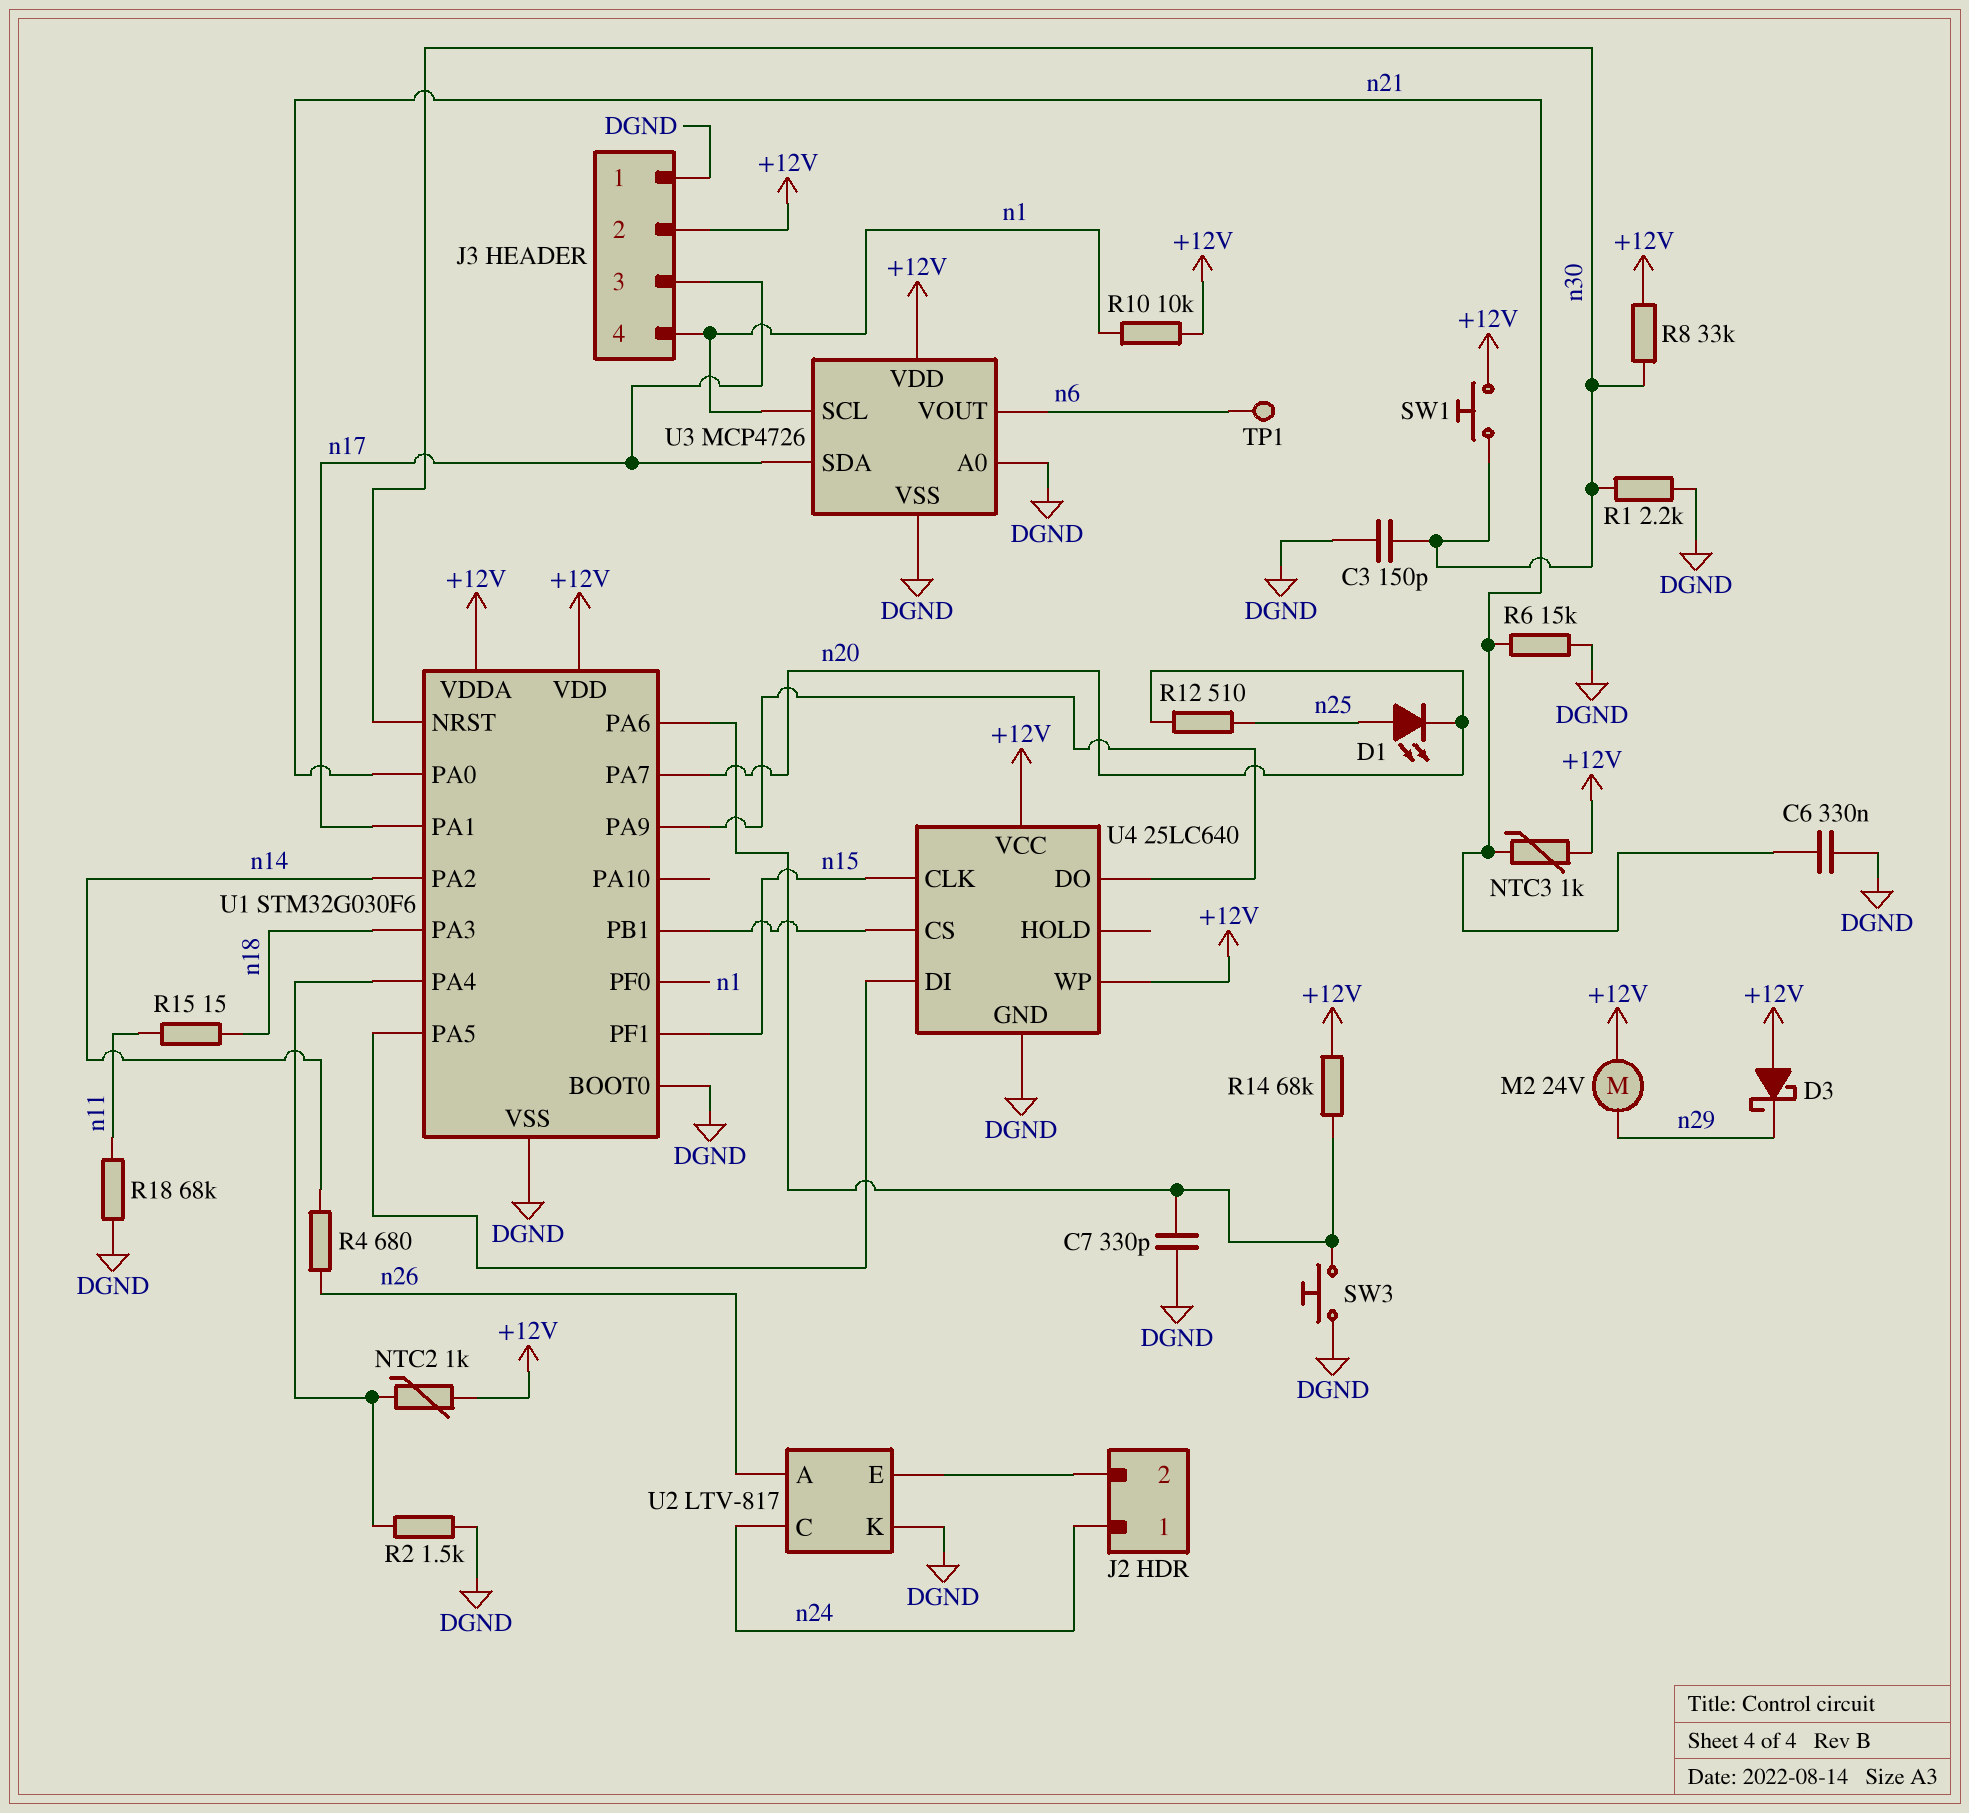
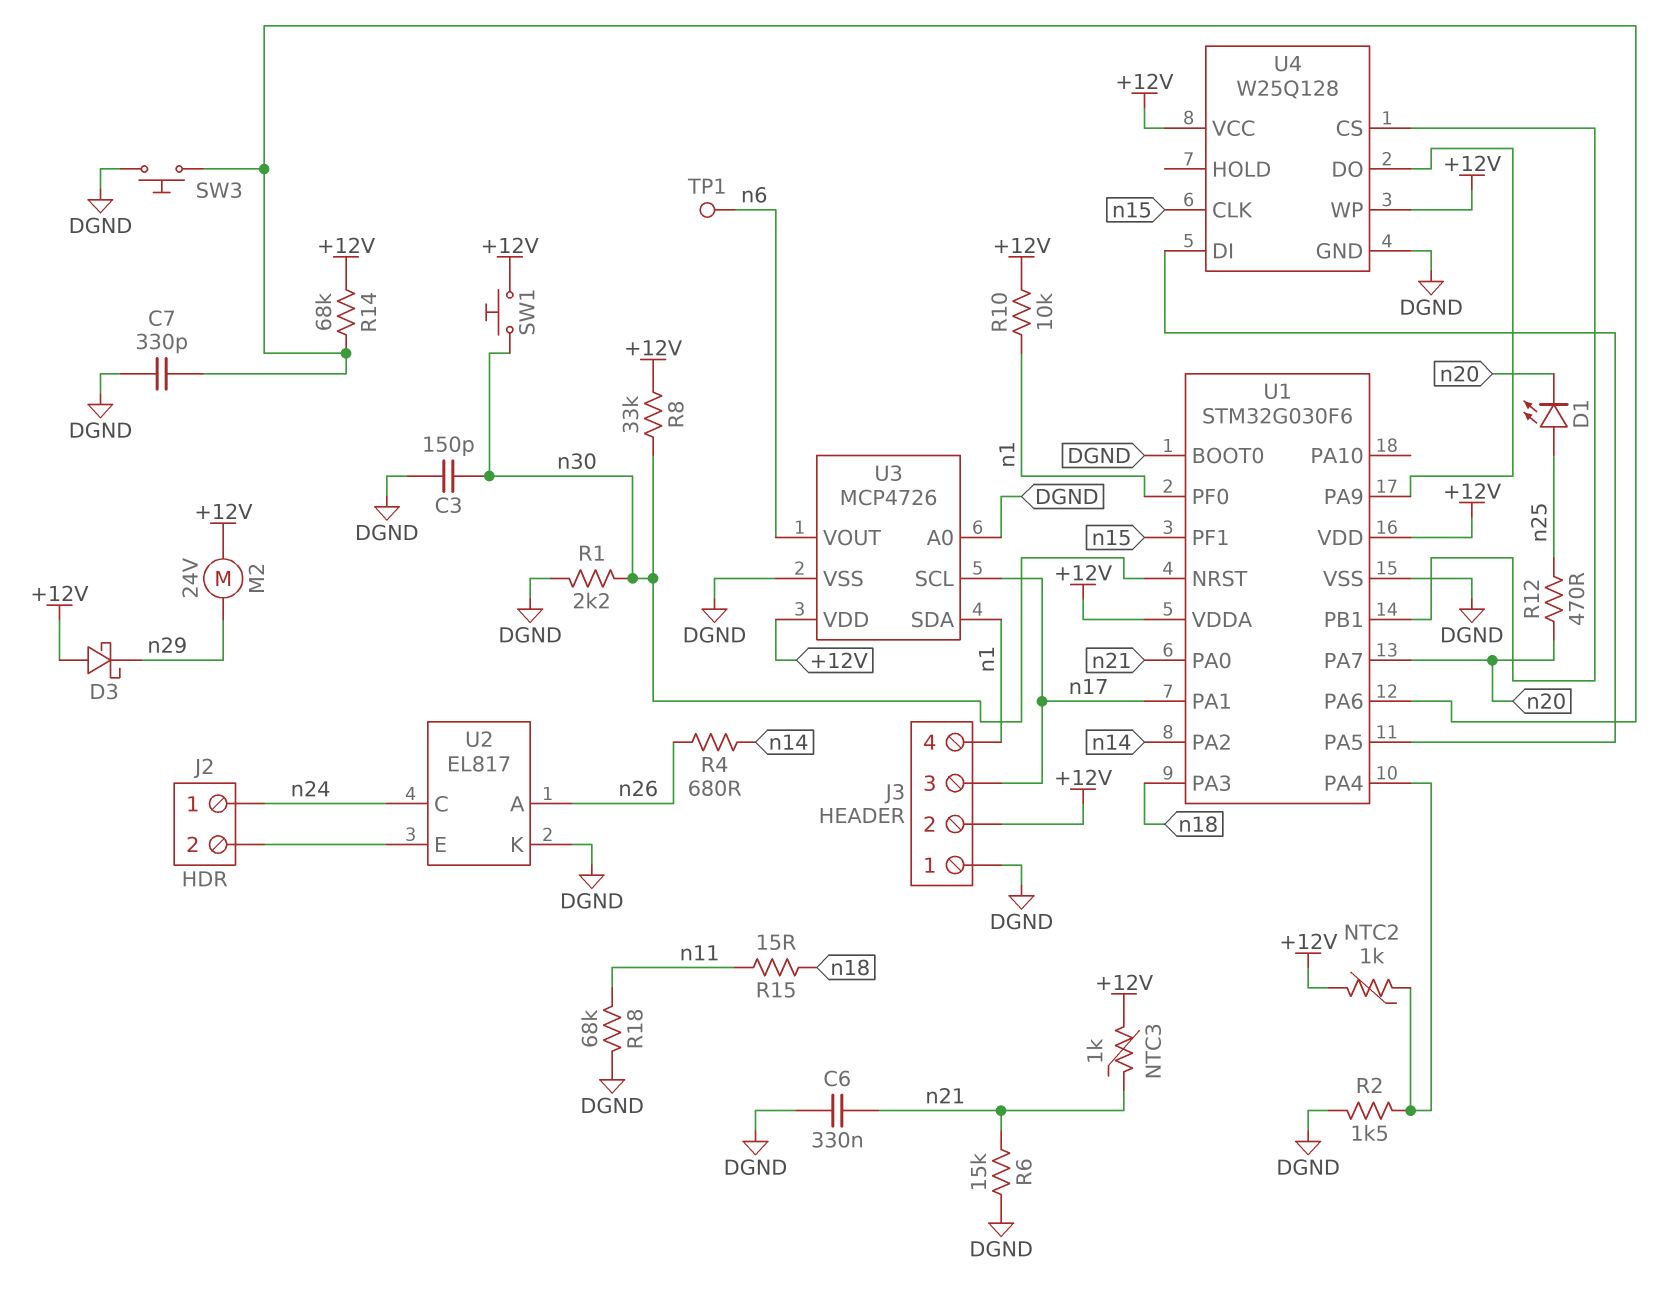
R12: 510 (n20, n25) -> 470 (n20, n25)
U2: LTV-817 -> EL817
U3 pin SCL: n1 -> n17
U3 pin SDA: n17 -> n1
U4: 25LC640 -> W25Q128

